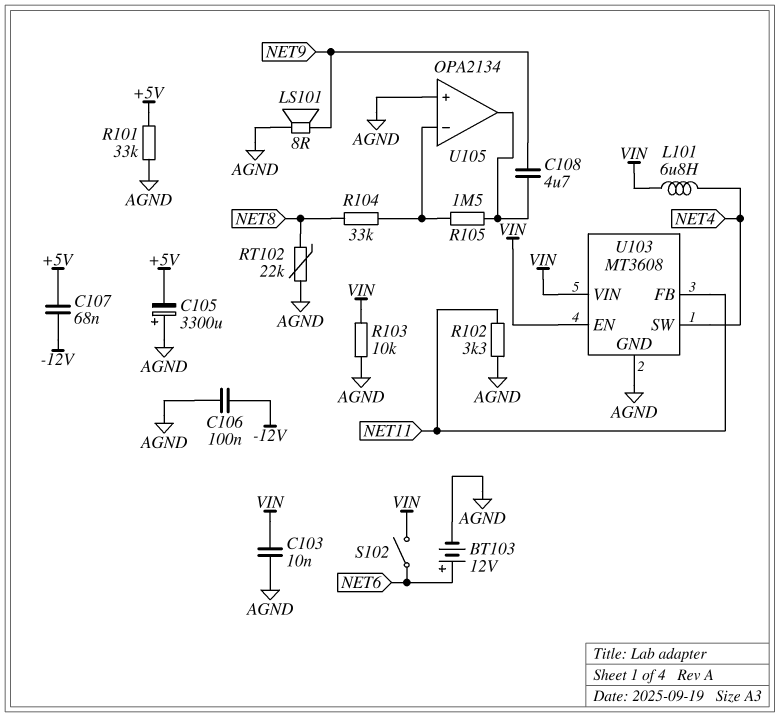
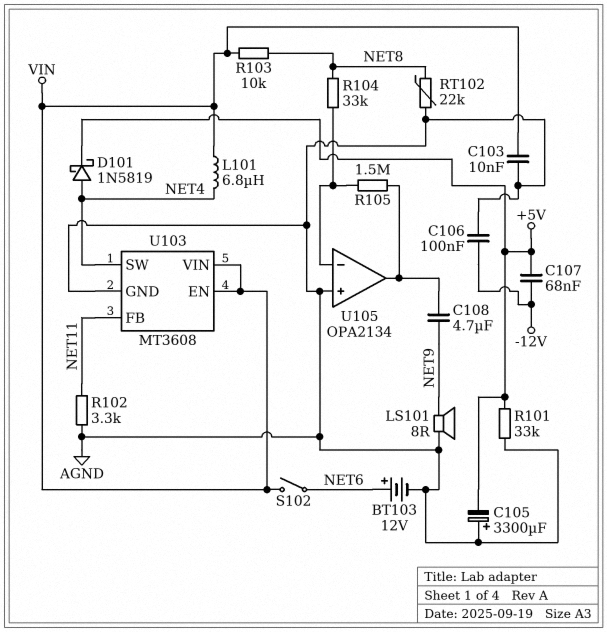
D101: none -> schottky 1N5819 (A NET4, K +5V)
R103: 10k (AGND, VIN) -> 10k (NET8, VIN)

